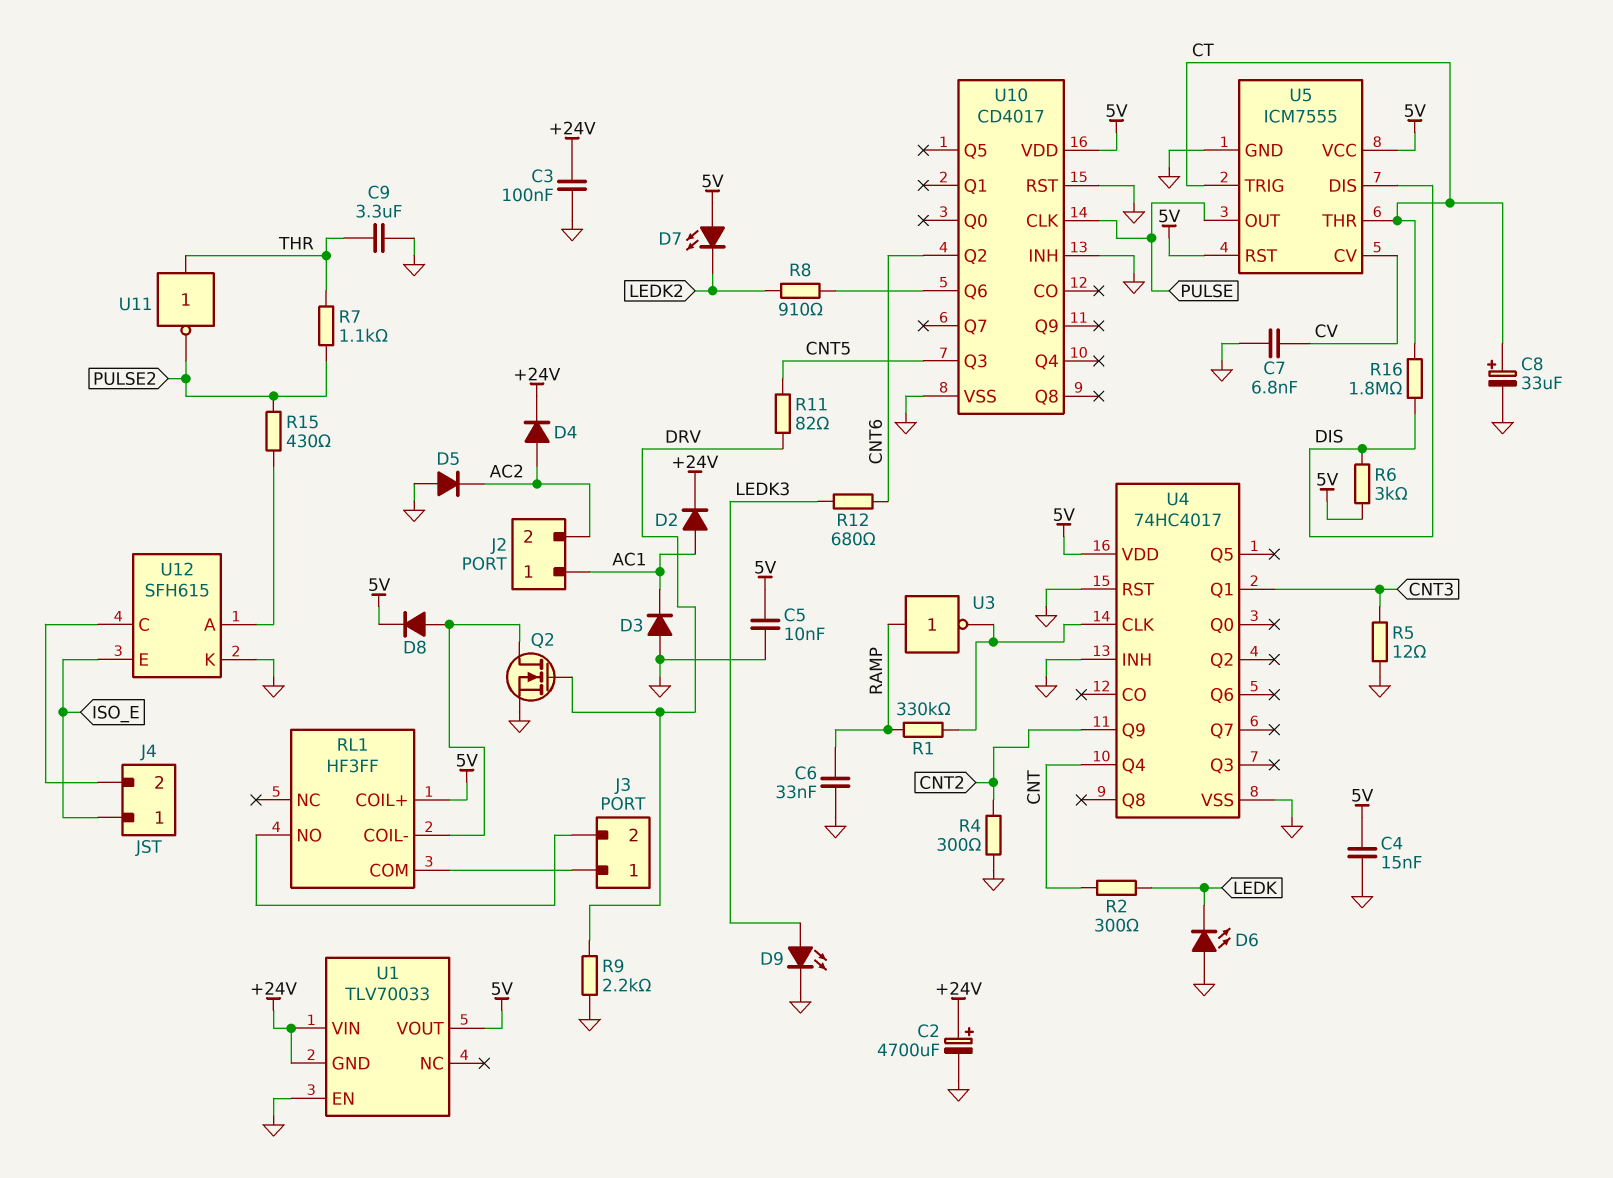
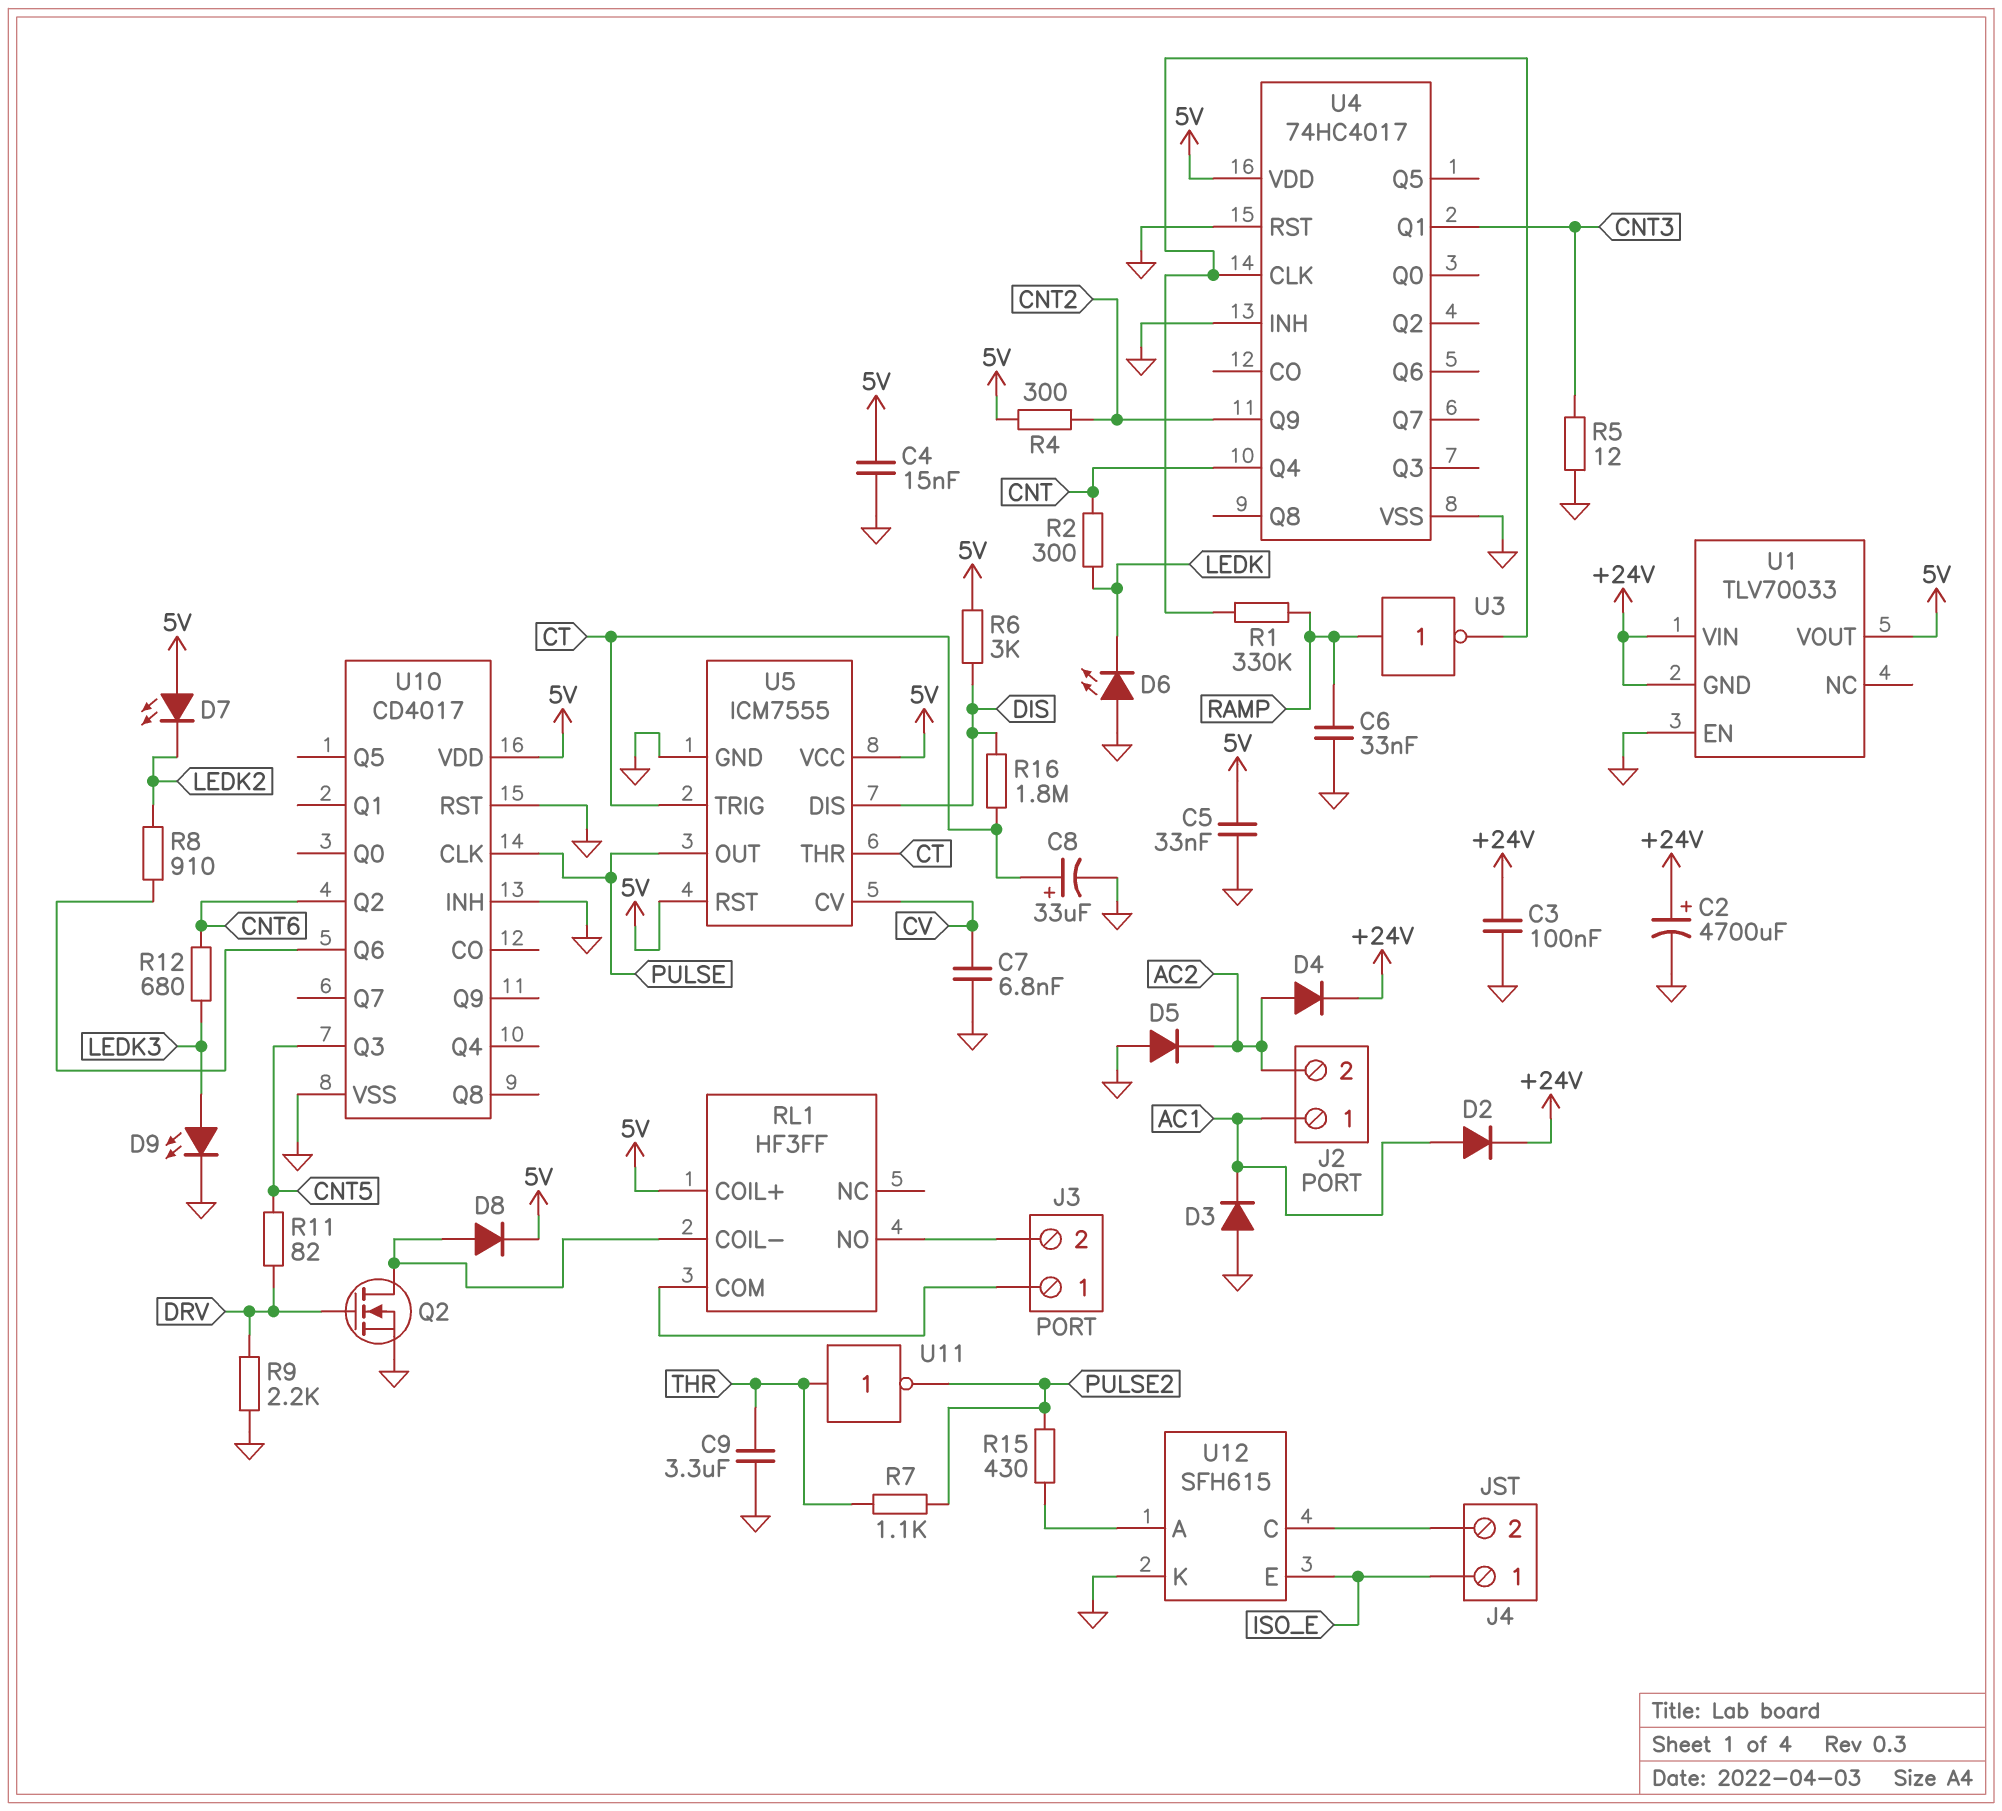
C5: 10nF (5V, GND) -> 33nF (5V, GND)
R4: 300 (CNT2, GND) -> 300 (5V, CNT2)

